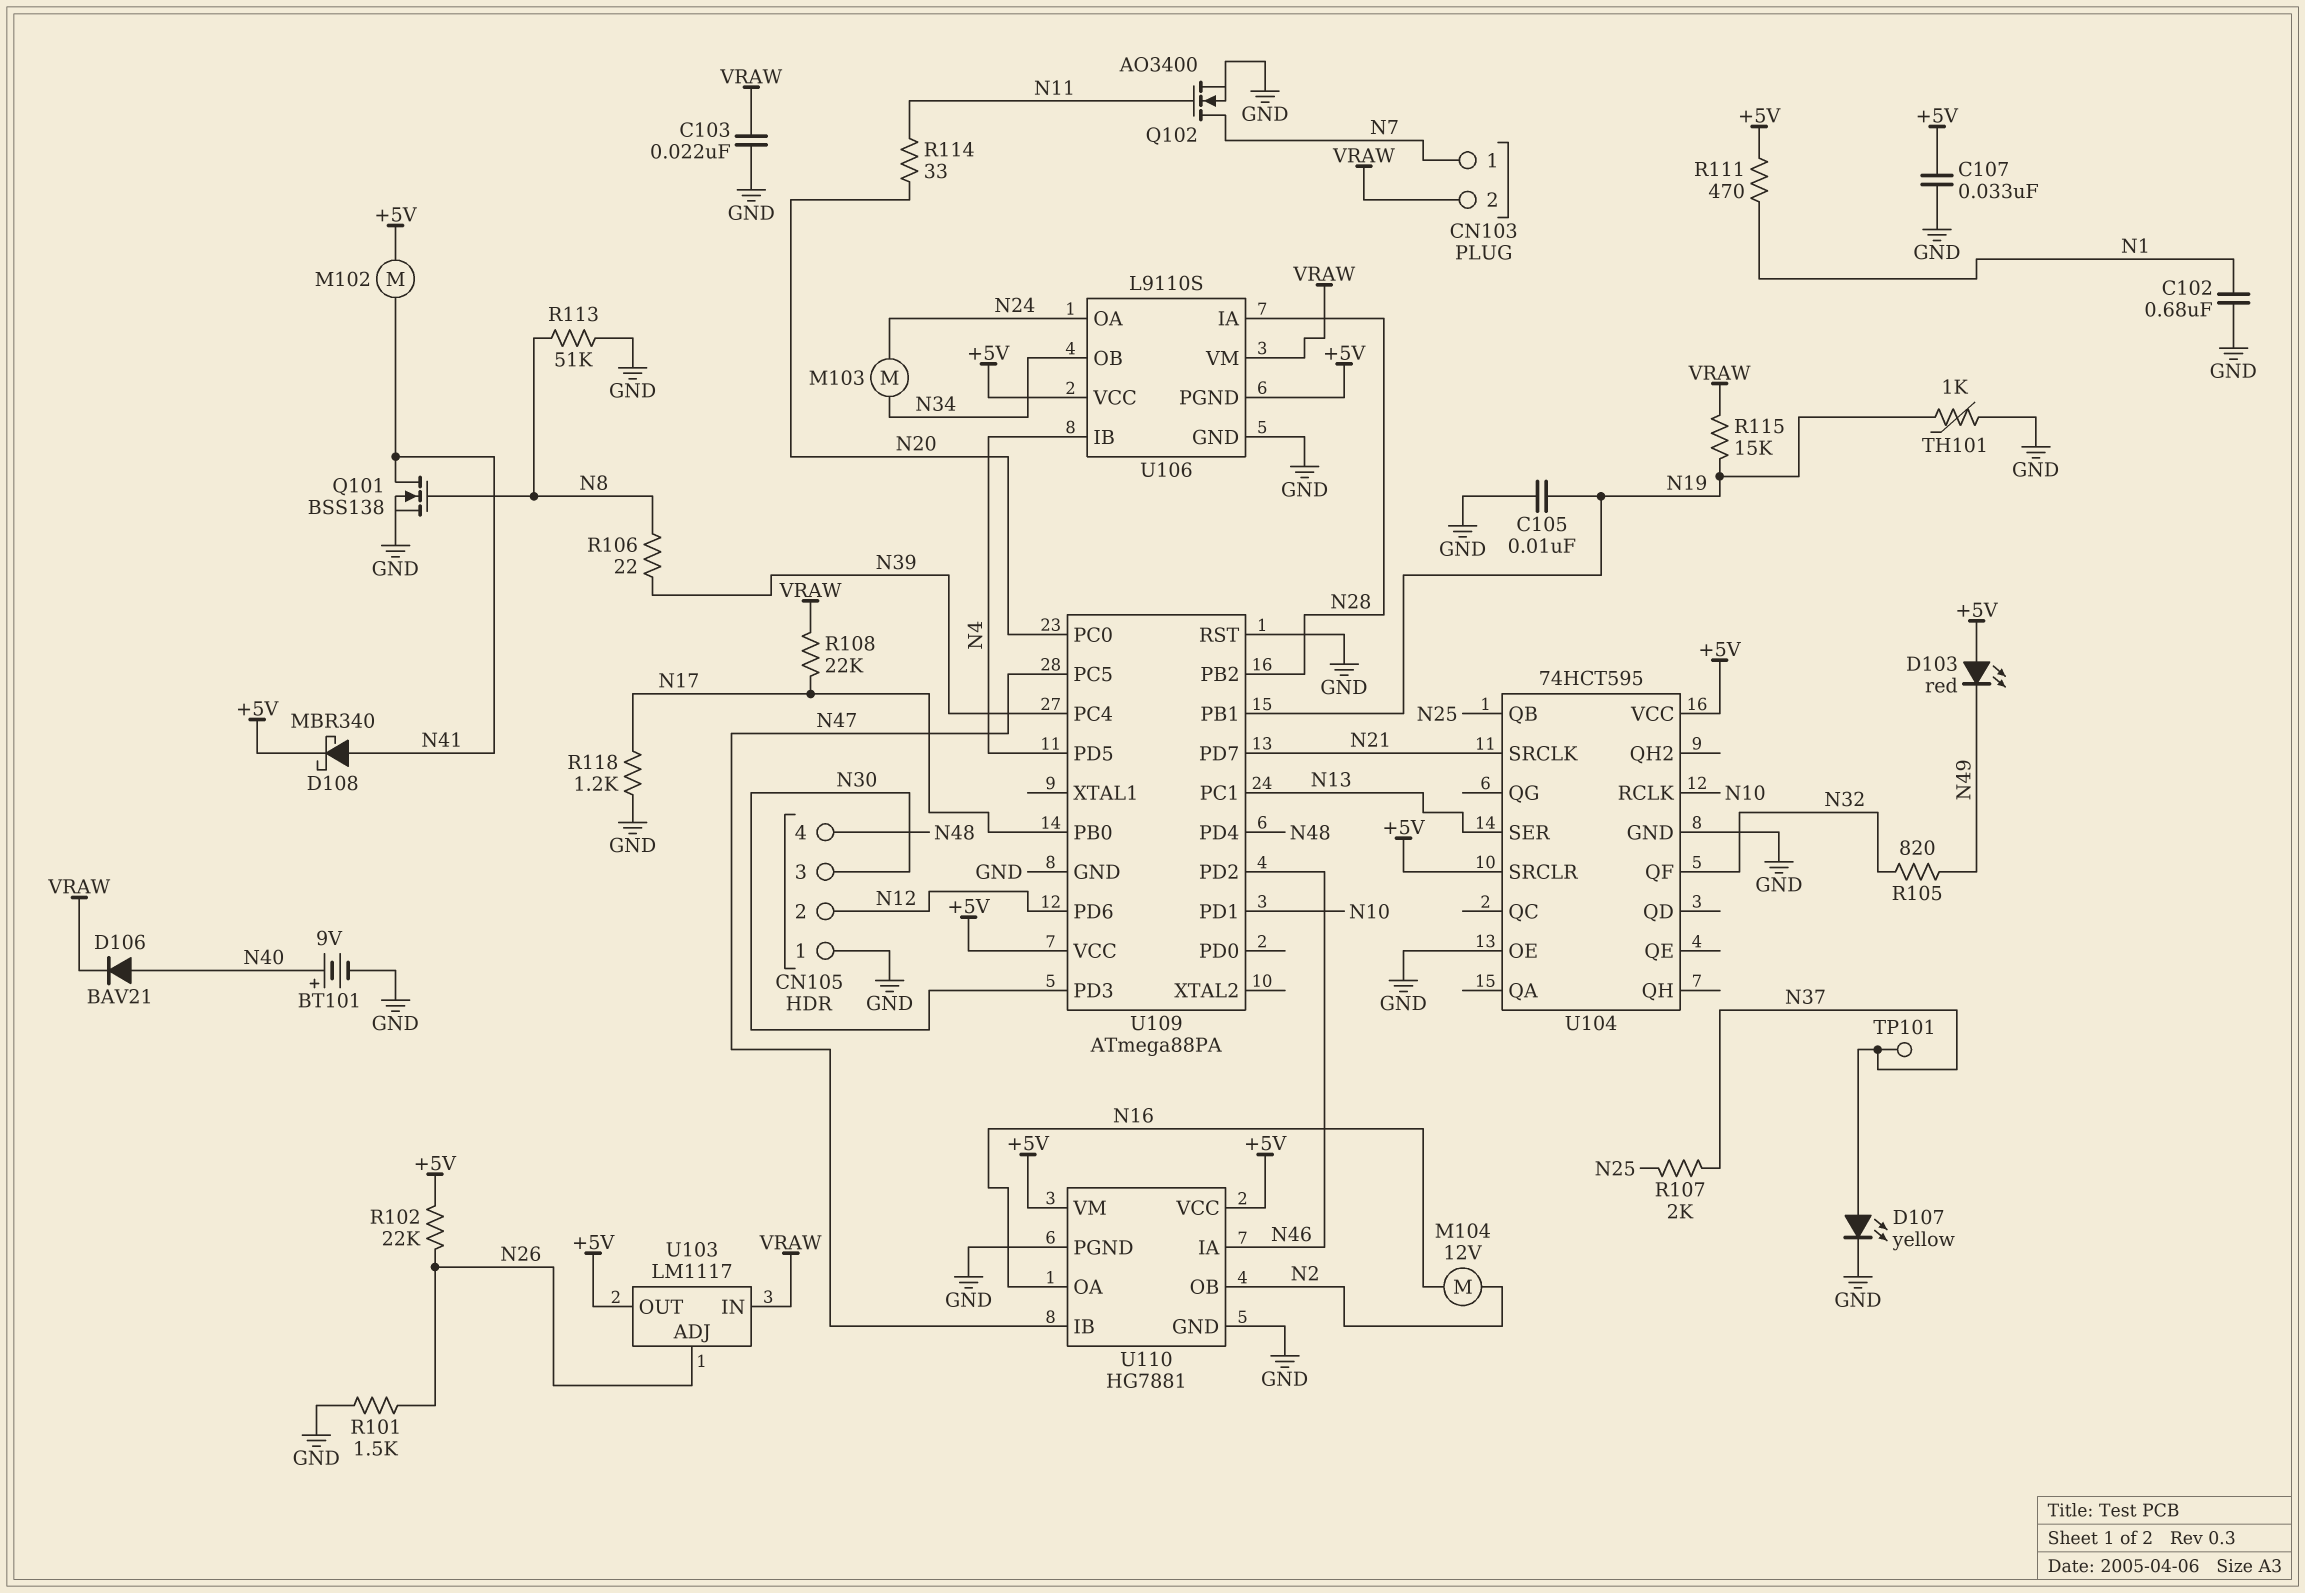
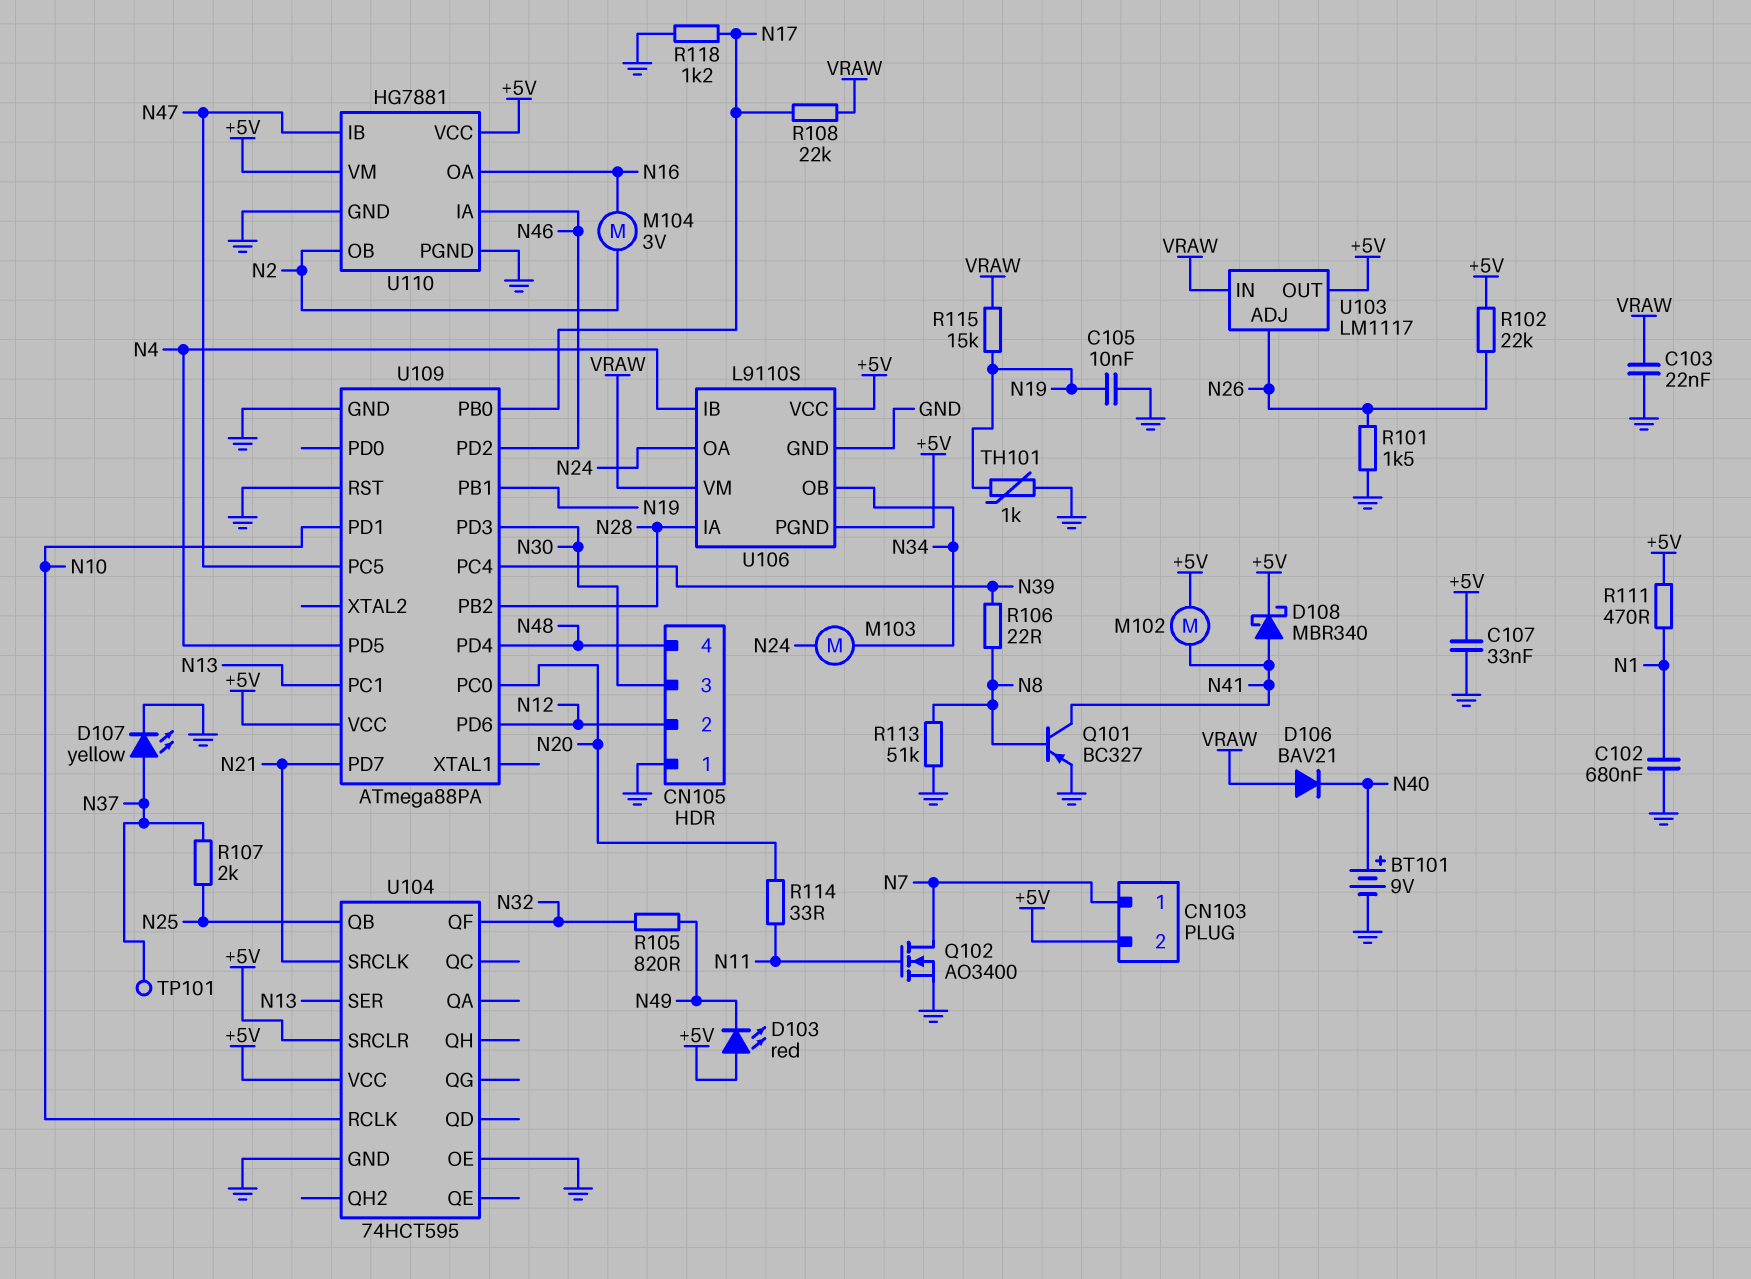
CN103 pin 2: VRAW -> +5V
D106: diode BAV21 (A N40, K VRAW) -> diode BAV21 (A VRAW, K N40)
M104: motor 12V (N2, N16) -> motor 3V (N2, N16)
Q101: NMOS BSS138 (G N8, D N41, S GND) -> PNP BC327 (B N8, C N41, E GND)

